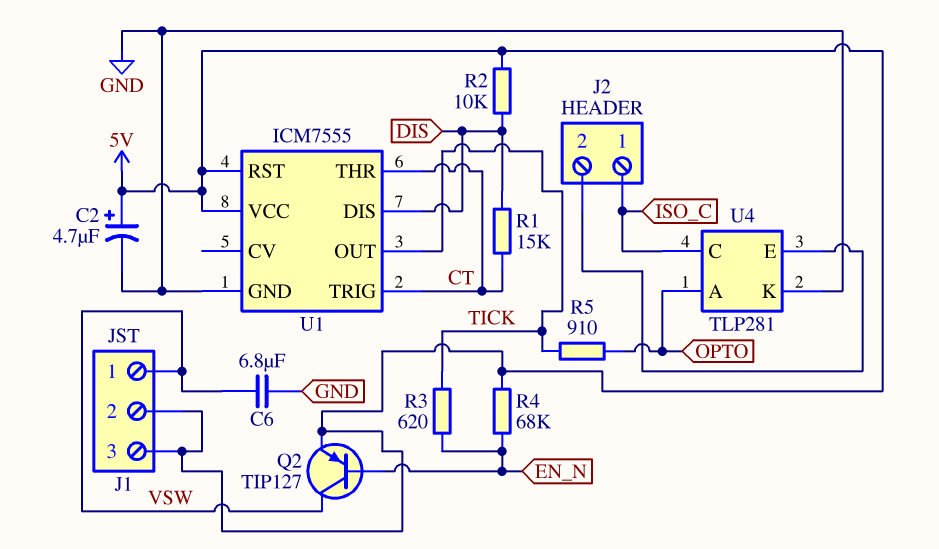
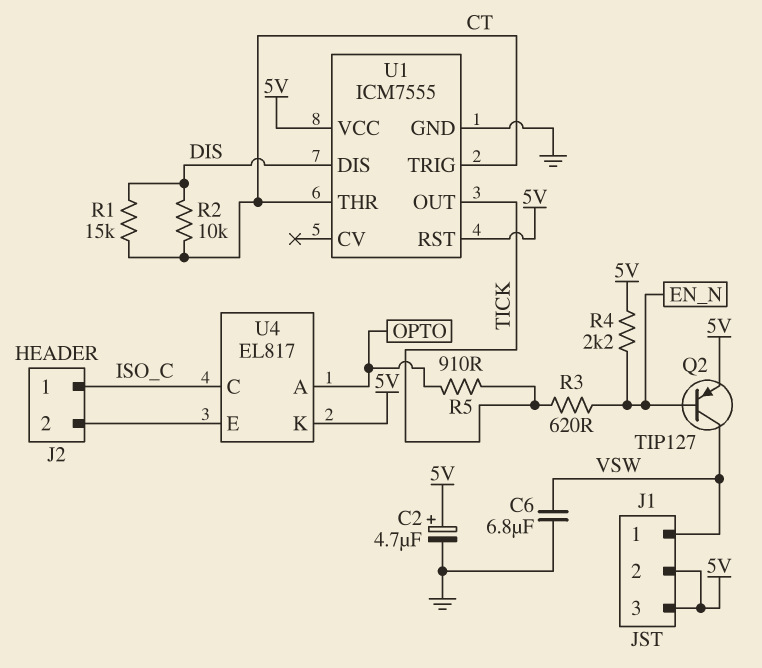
R2: 10k (5V, DIS) -> 10k (CT, DIS)
R4: 68k (5V, EN_N) -> 2.2k (5V, EN_N)
U4: TLP281 -> EL817
U4 pin K: GND -> 5V

